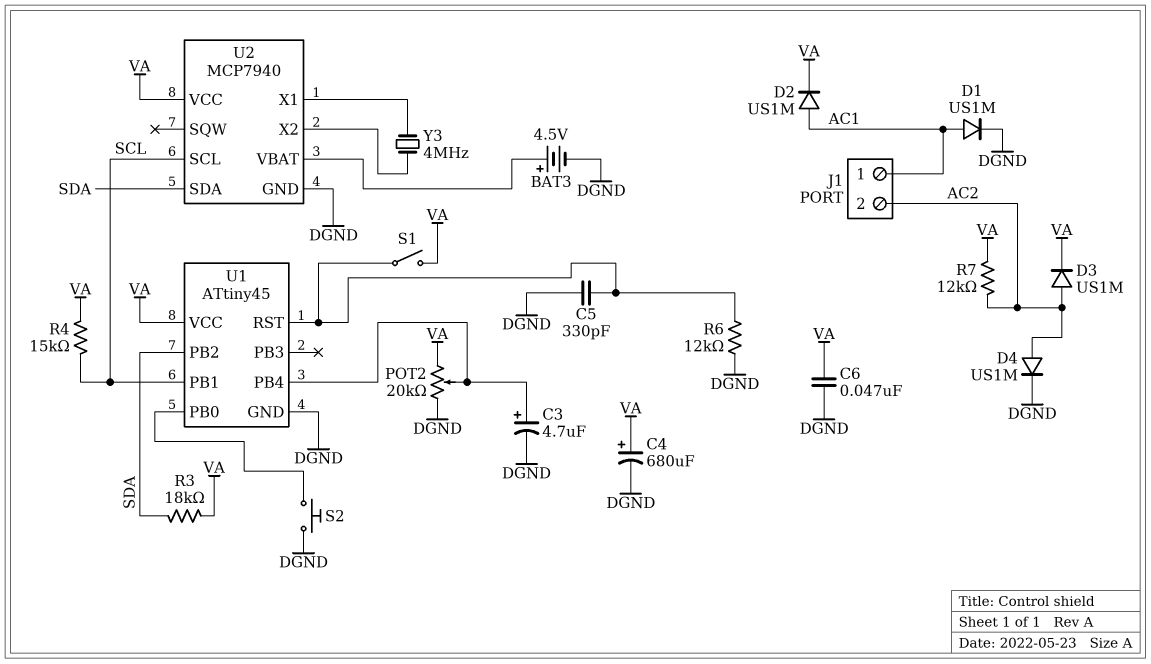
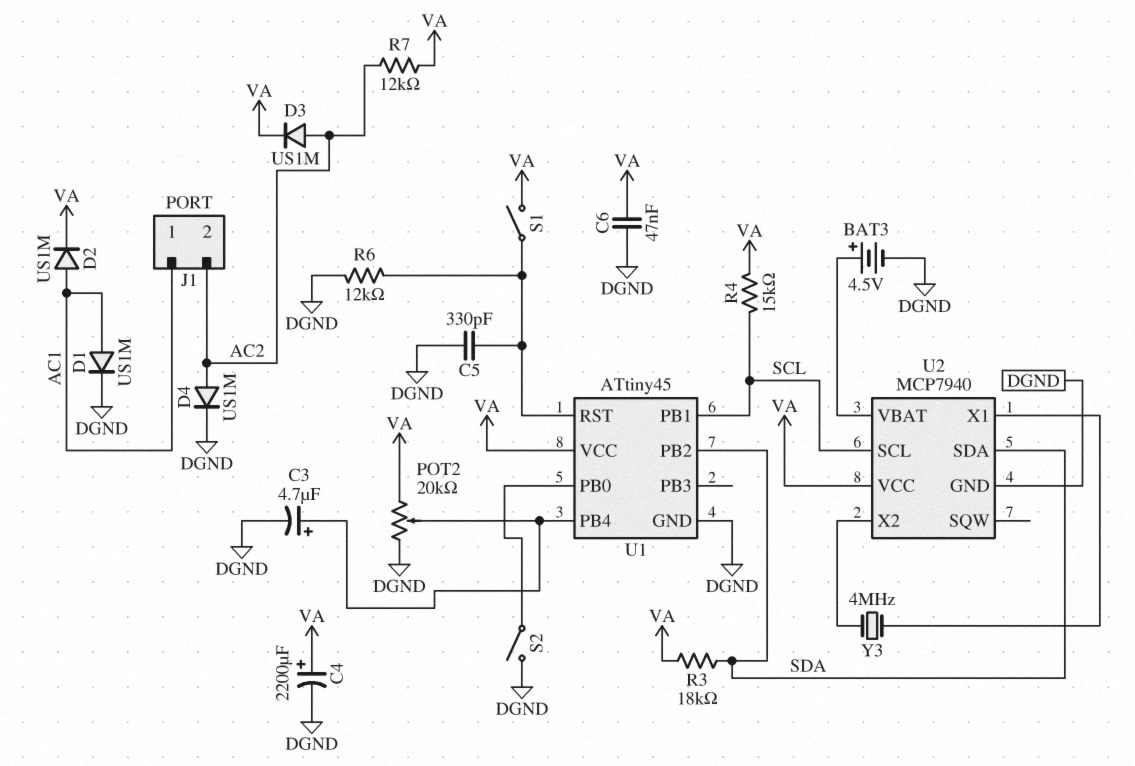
C4: 680uF (plus VA, minus DGND) -> 2200uF (plus VA, minus DGND)
S2: button (DGND, U1/PB0) -> switch (DGND, U1/PB0)

